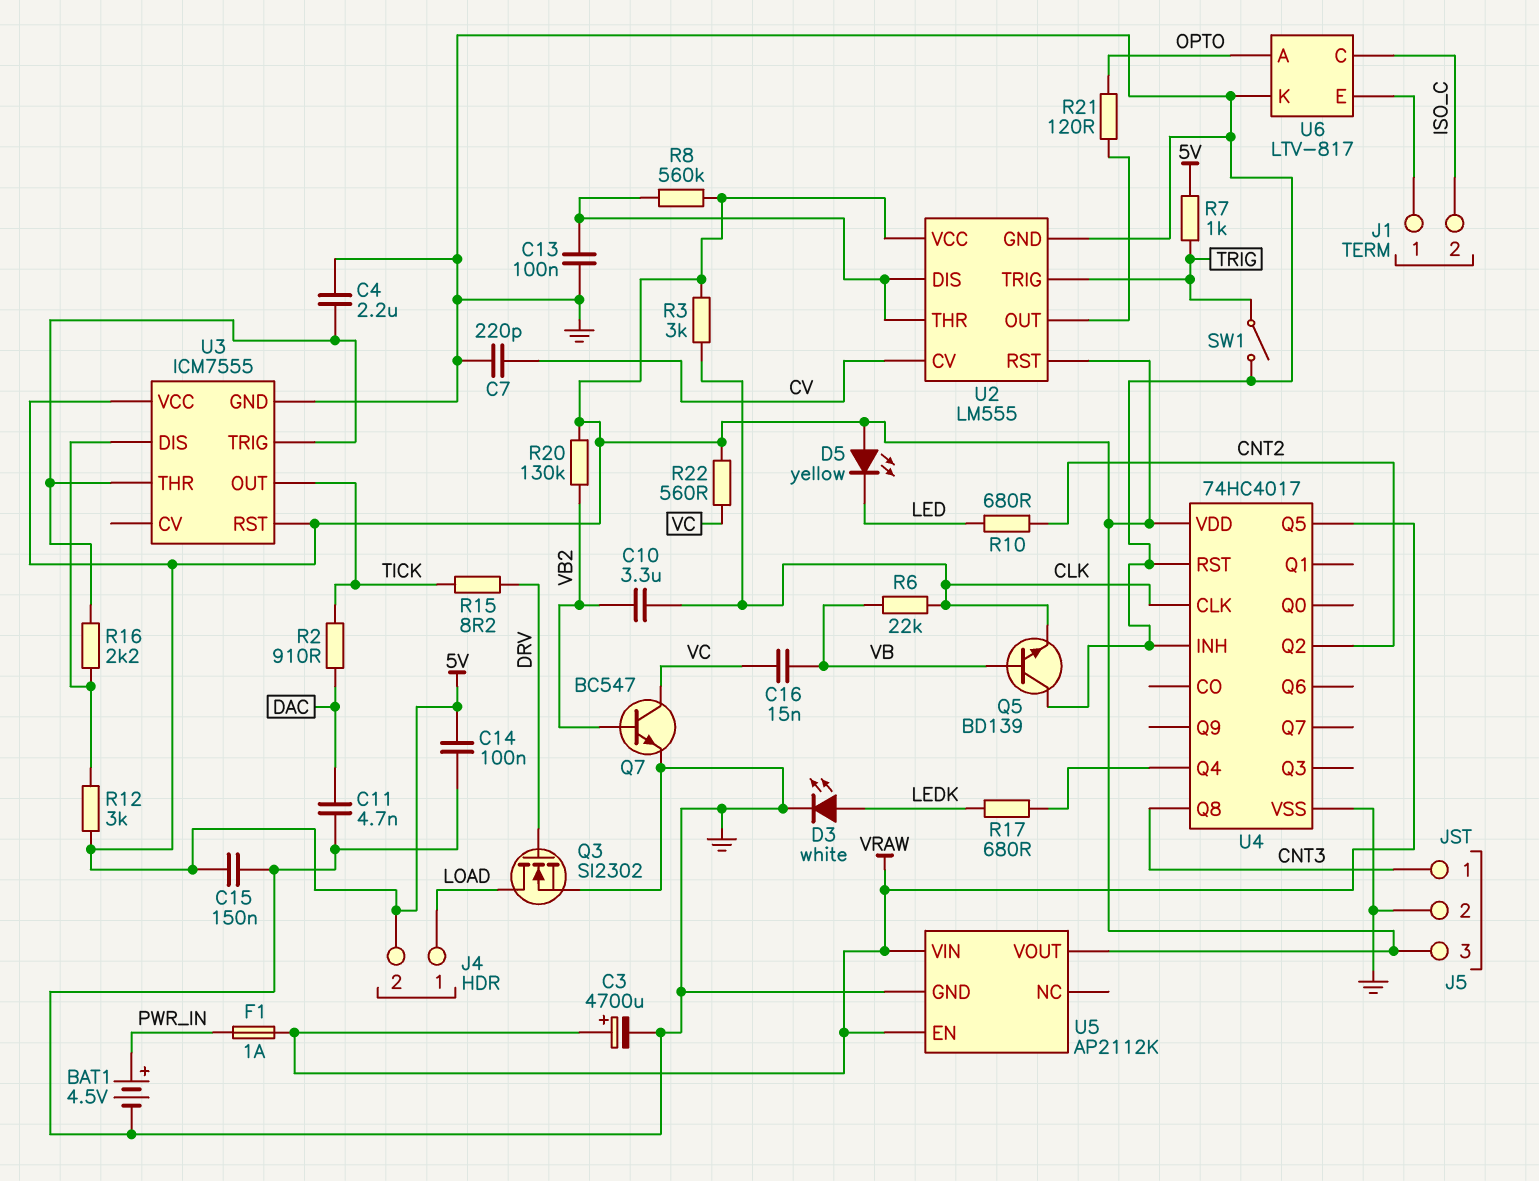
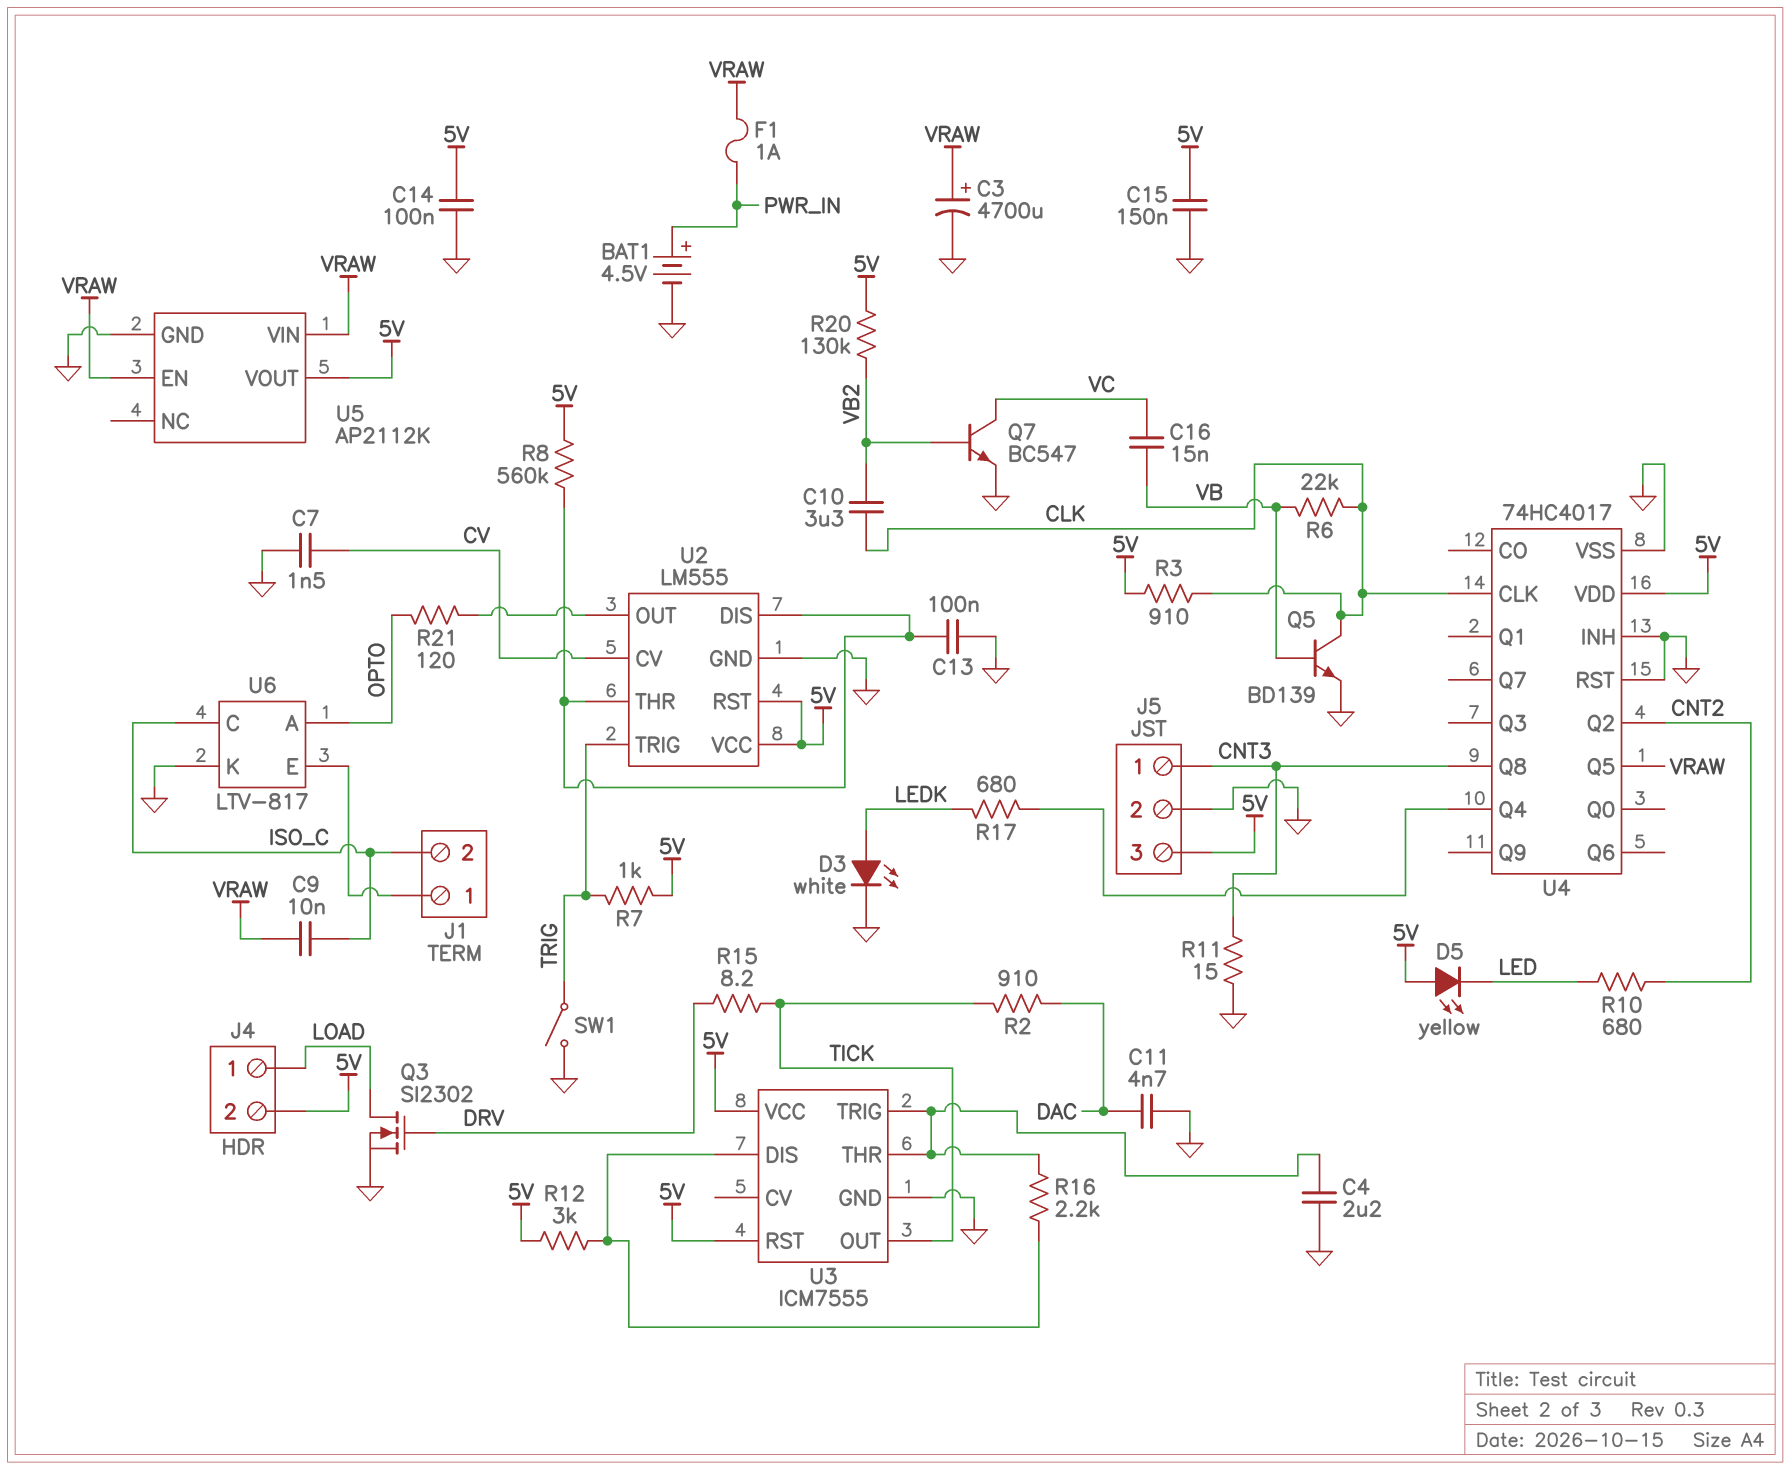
C7: 220pF (CV, GND) -> 1.5nF (CV, GND)
C9: none -> 10nF (ISO_C, VRAW)
Q5: NPN BD139 (B VB, C GND, E CLK) -> NPN BD139 (B VB, C CLK, E GND)
R3: 3k (5V, CLK) -> 910 (5V, CLK)
R11: none -> 15 (CNT3, GND)
R22: 560 (5V, VC) -> none

